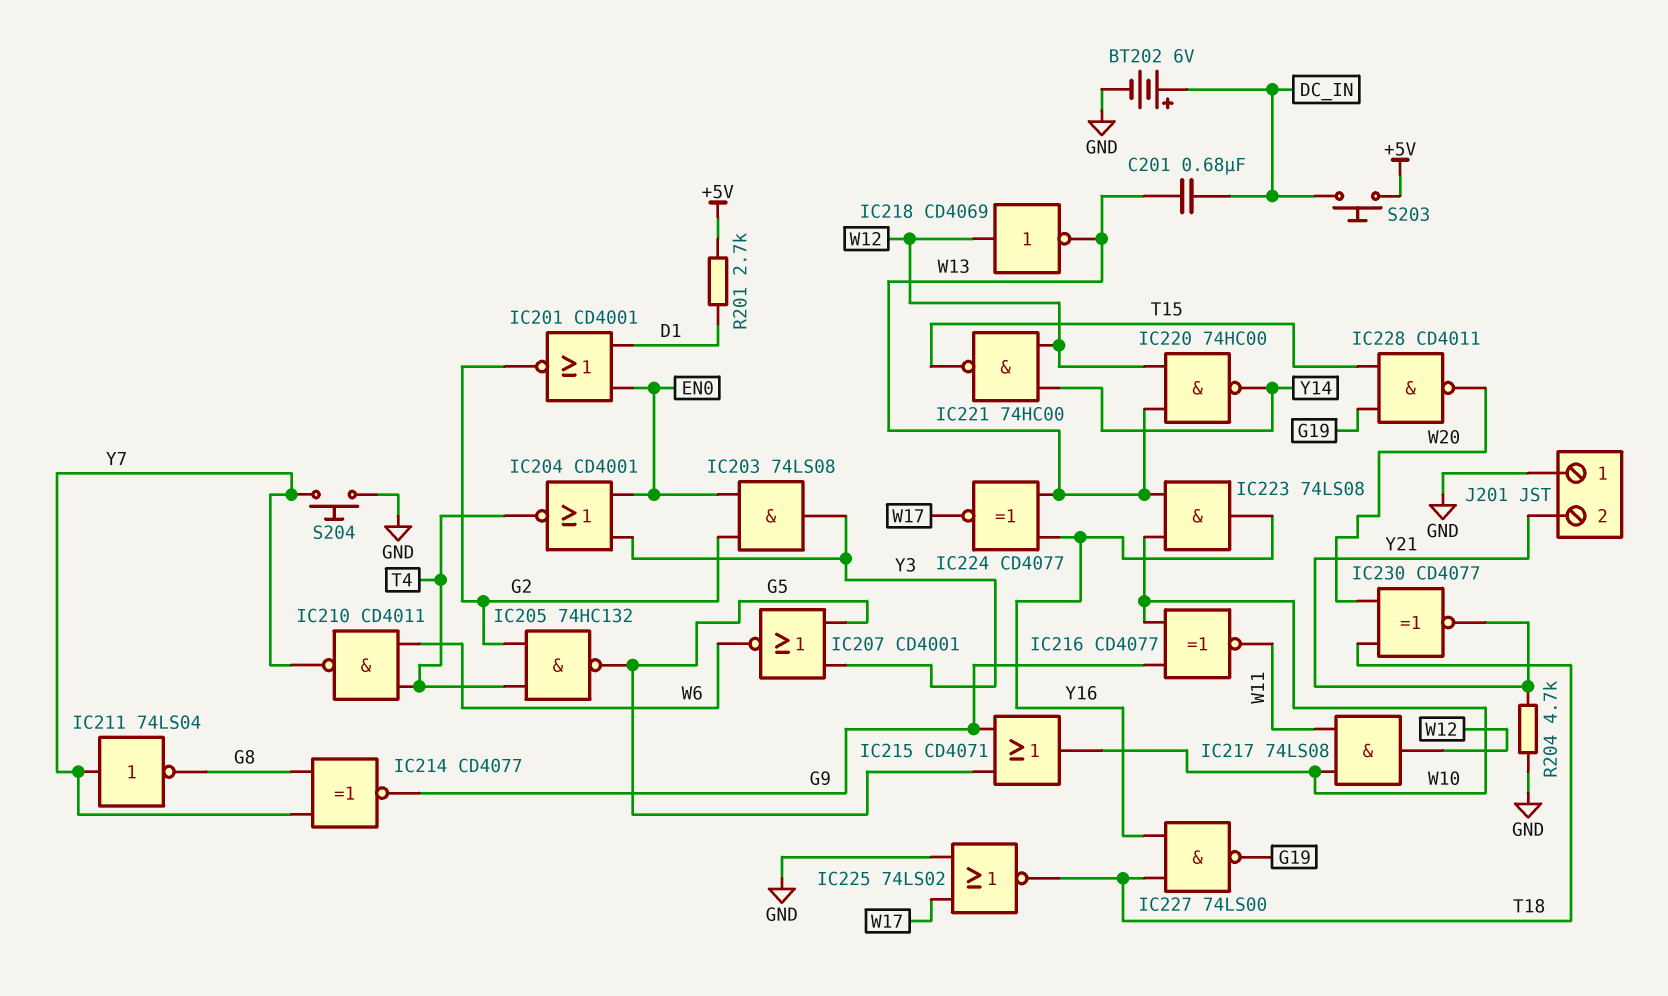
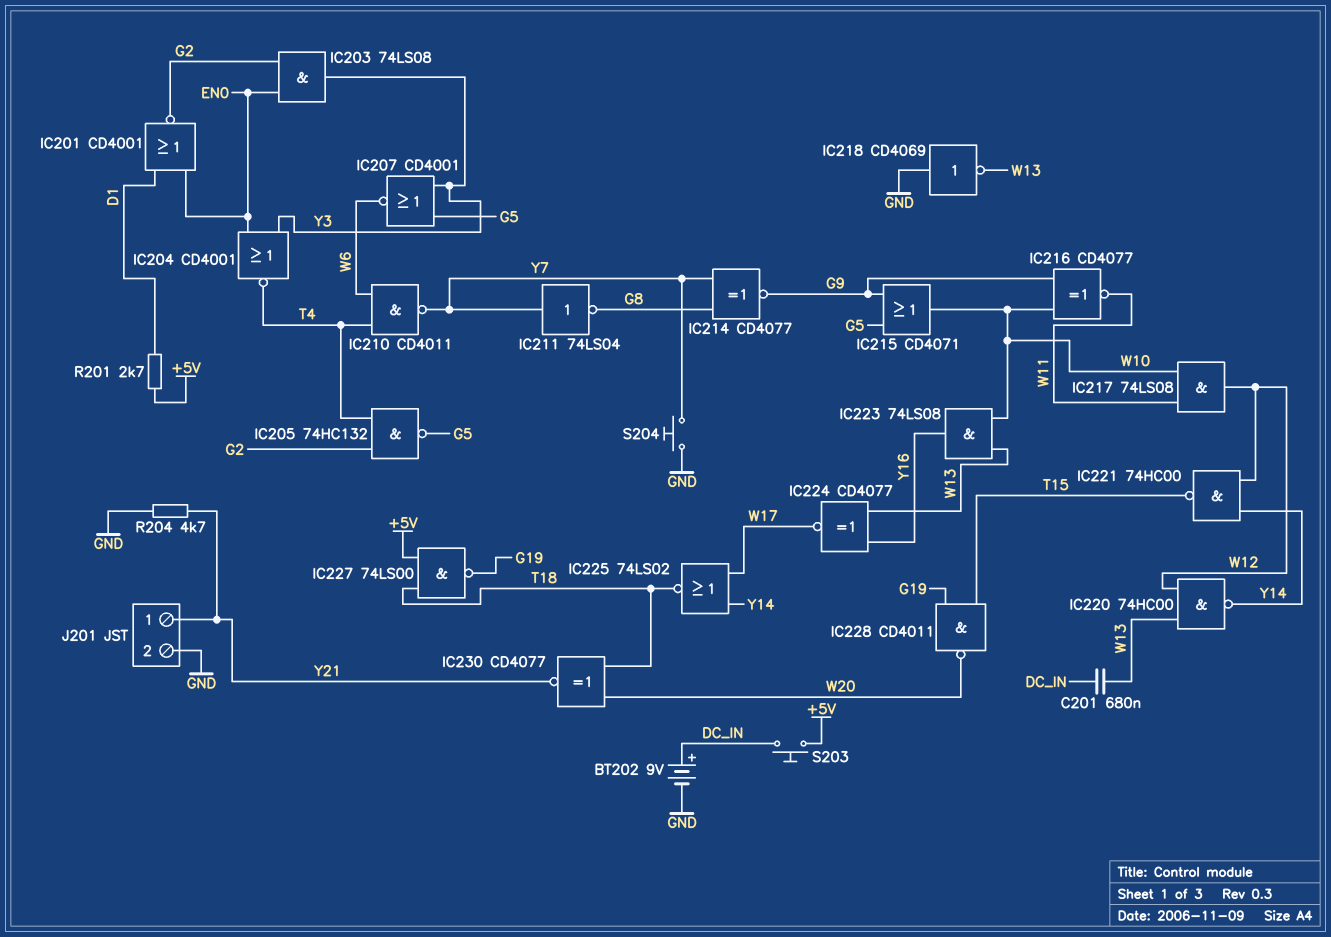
BT202: 6V (plus DC_IN, minus GND) -> 9V (plus DC_IN, minus GND)
IC218: NOT CD4069 (in W12, out W13) -> NOT CD4069 (in GND, out W13)
IC225: NOR 74LS02 (in GND, in W17, out T18) -> NOR 74LS02 (in W17, in Y14, out T18)
IC227: NAND 74LS00 (in T18, in Y16, out G19) -> NAND 74LS00 (in +5V, in T18, out G19)
J201 pin 1: GND -> Y21
J201 pin 2: Y21 -> GND

